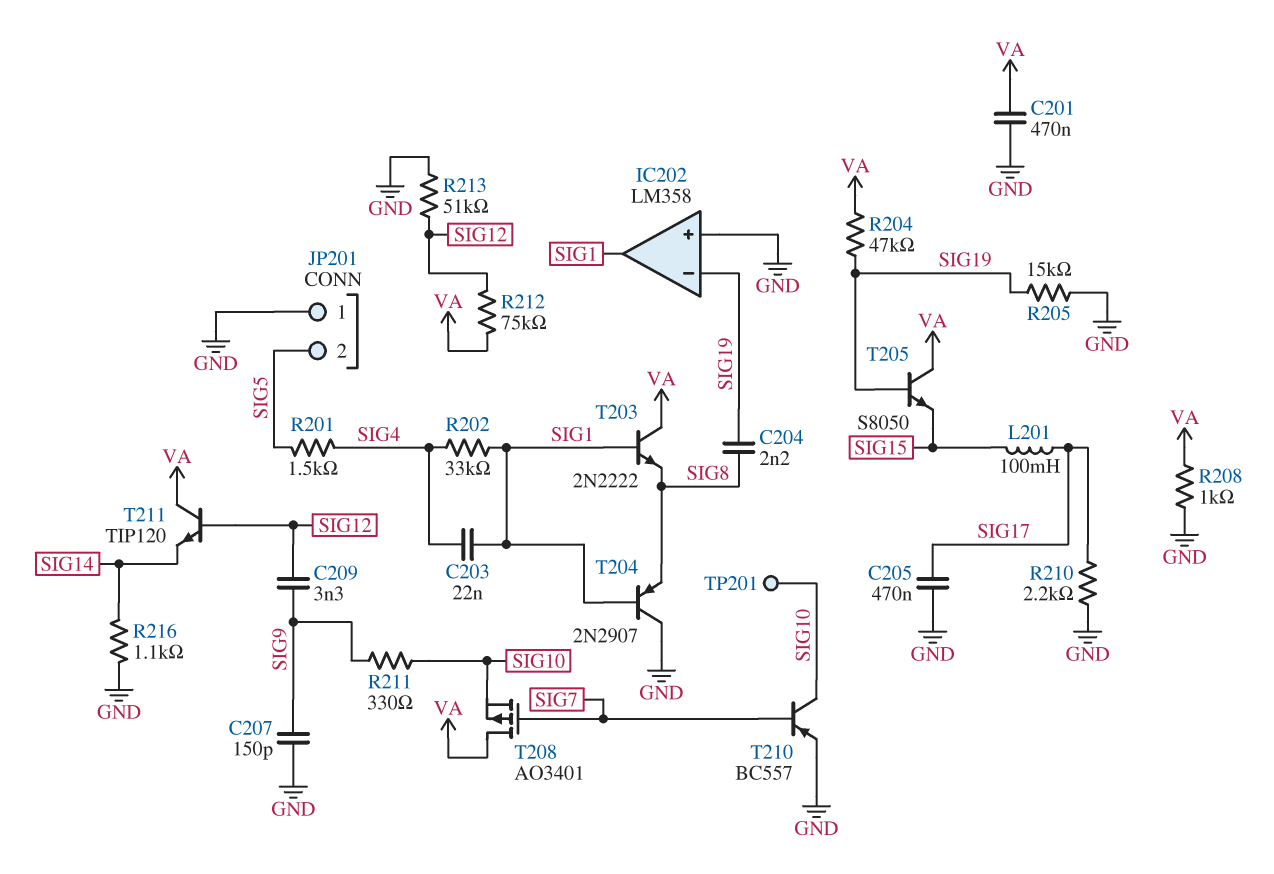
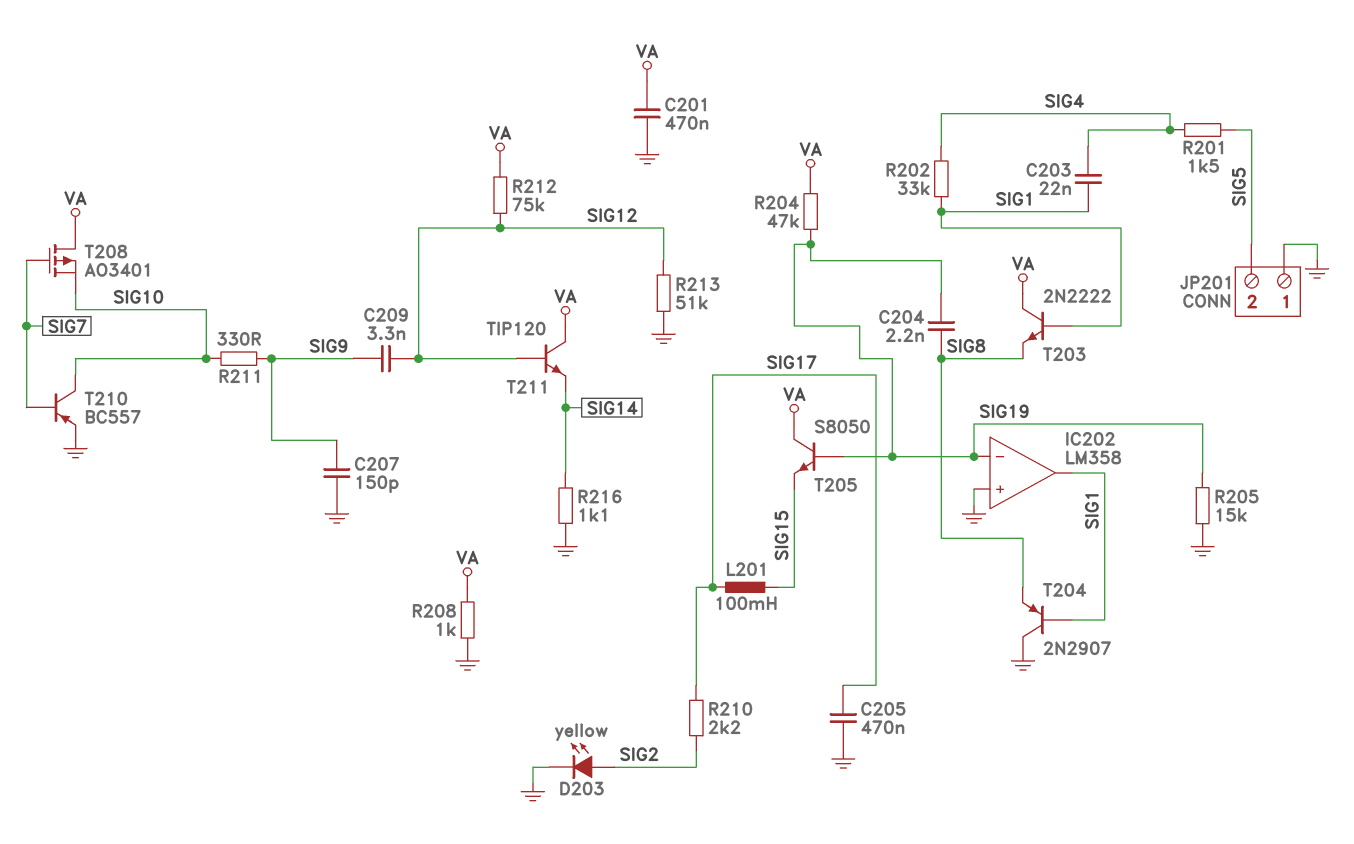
D203: none -> LED yellow (A SIG2, K GND)
R210: 2.2k (GND, SIG17) -> 2.2k (SIG2, SIG17)
TP201: test point (SIG10) -> none

